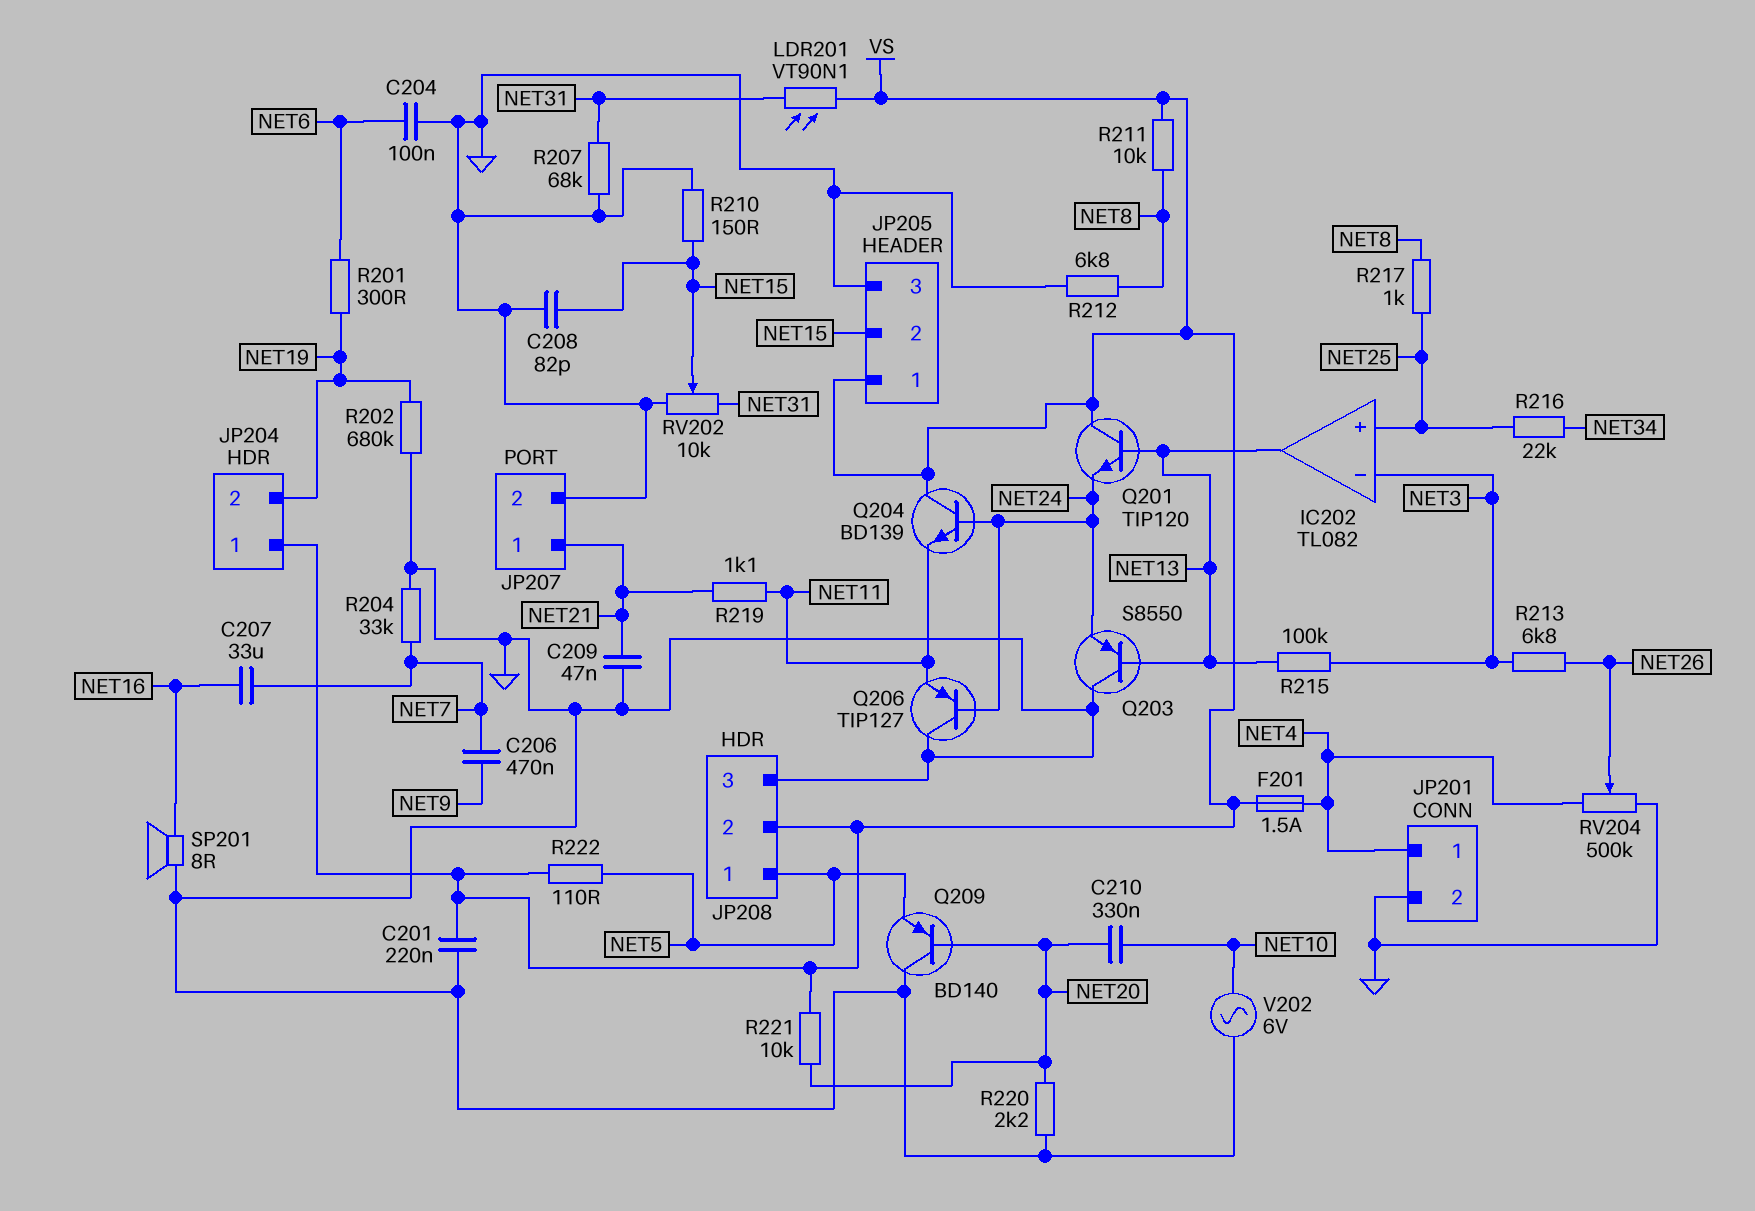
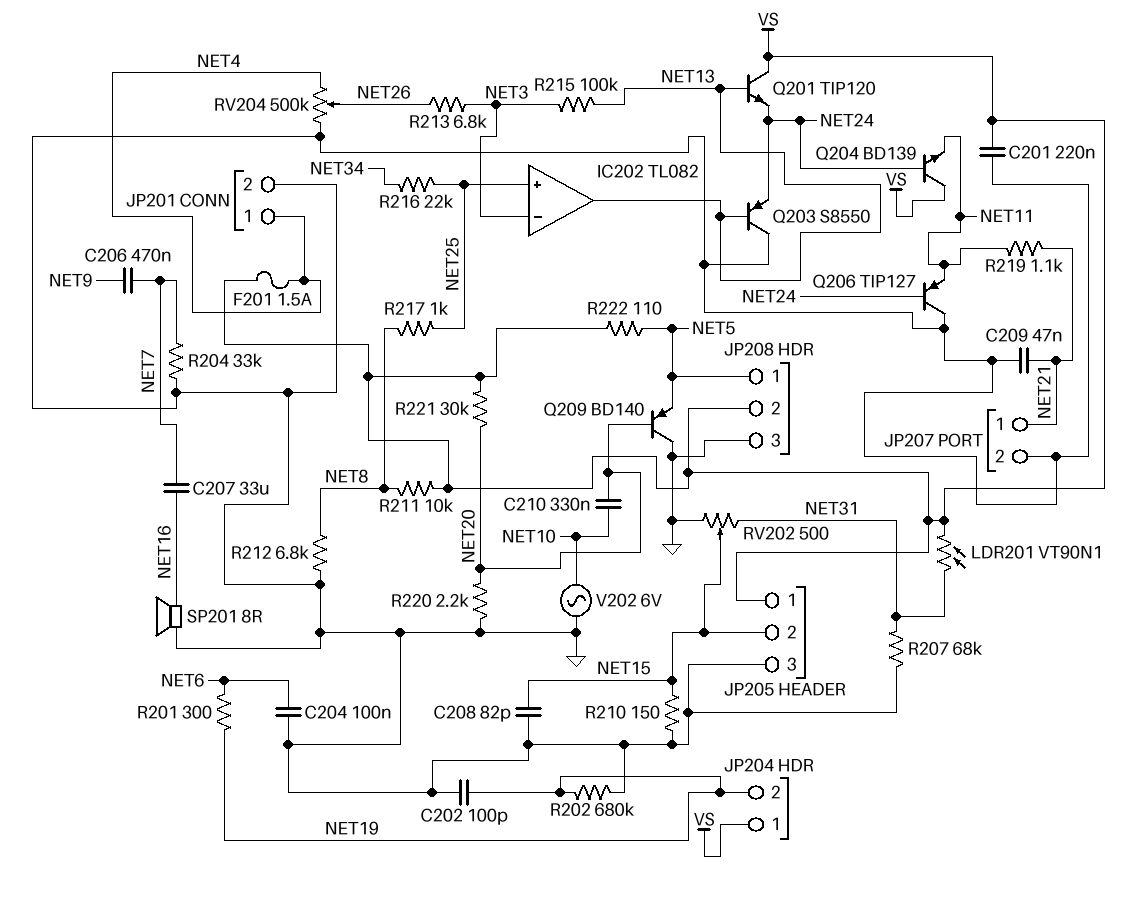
C202: none -> 100pF (GND, NET19)
R221: 10k (NET20, VS) -> 30k (NET20, VS)
RV202: 10k (GND, NET31, wiper NET15) -> 500 (GND, NET31, wiper NET15)

